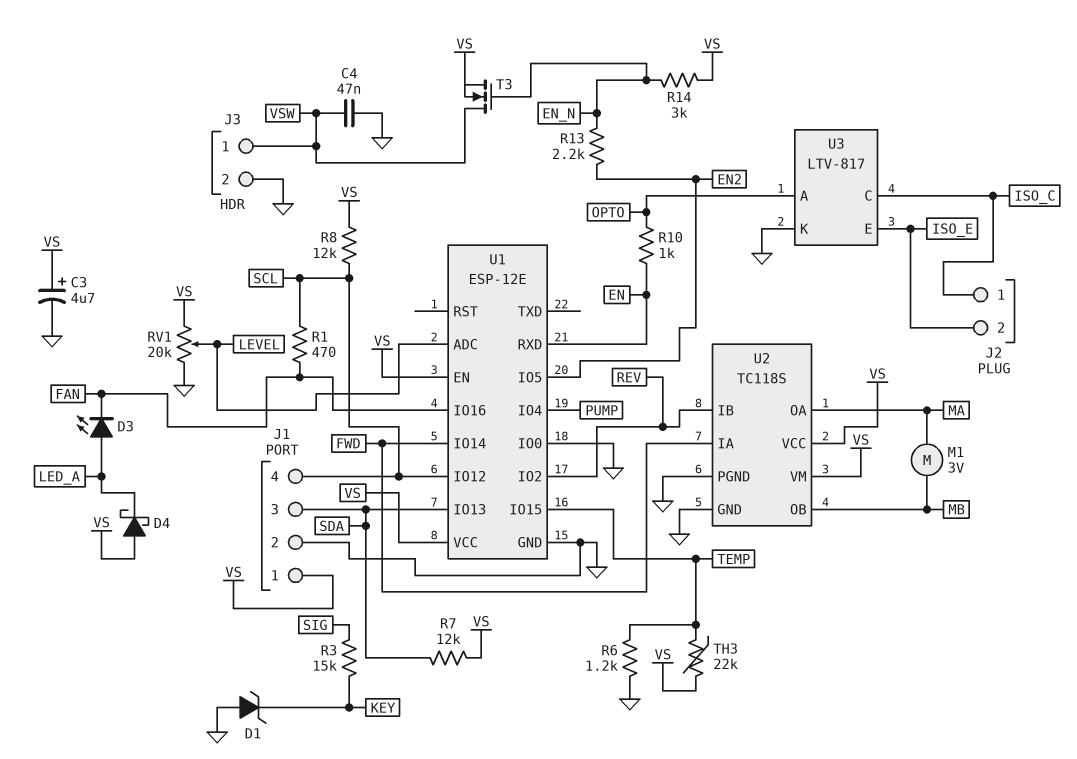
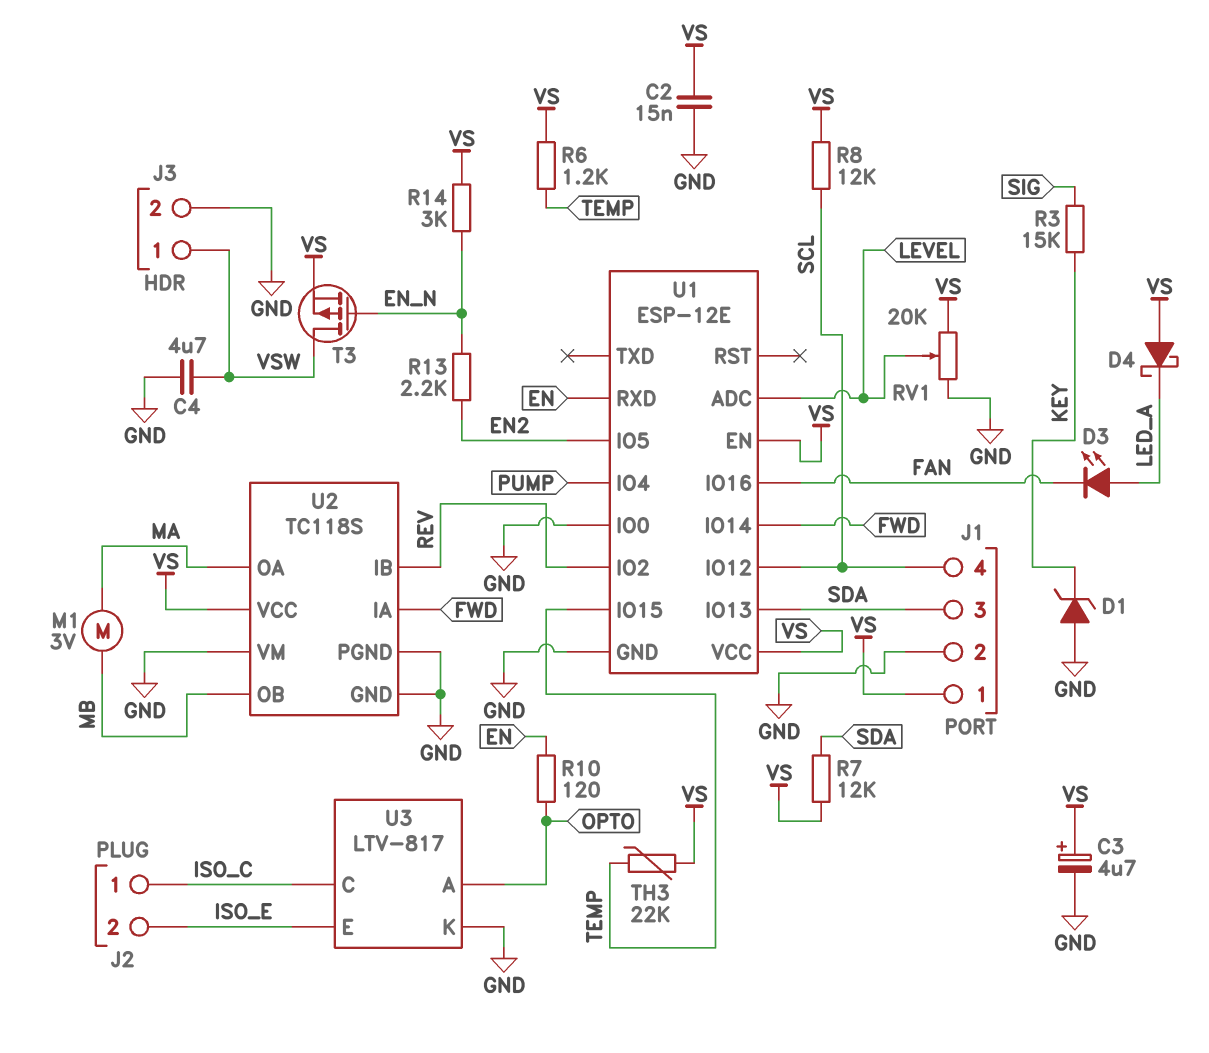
C2: none -> 15nF (GND, VS)
C4: 47nF (GND, VSW) -> 4.7uF (GND, VSW)
R1: 470 (FAN, SCL) -> none
R6: 1.2k (GND, TEMP) -> 1.2k (TEMP, VS)
R10: 1k (EN, OPTO) -> 120 (EN, OPTO)
T3: NMOS (G EN_N, D VSW, S VS) -> PMOS (G EN_N, D VSW, S VS)
U2 pin VM: VS -> GND

